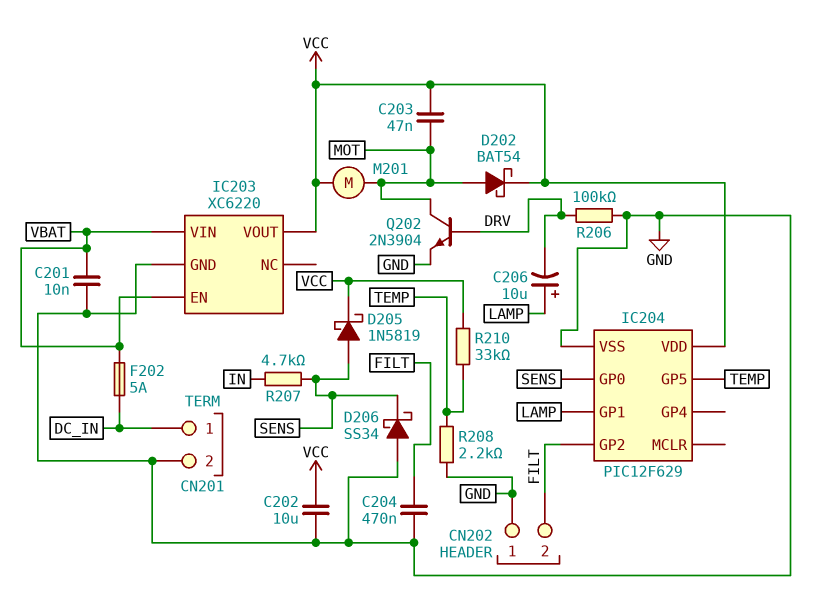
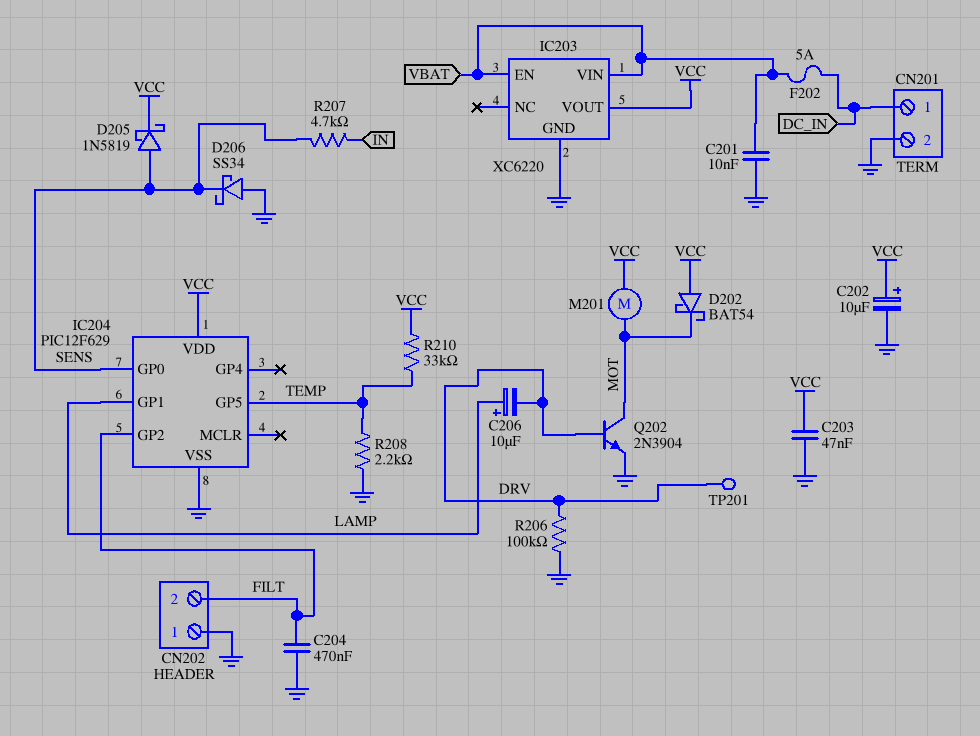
C202: 10uF (GND, VCC) -> 10uF (plus VCC, minus GND)
C203: 47nF (MOT, VCC) -> 47nF (GND, VCC)
D202: schottky BAT54 (A MOT, K VCC) -> schottky BAT54 (A VCC, K MOT)
TP201: none -> test point (DRV)

